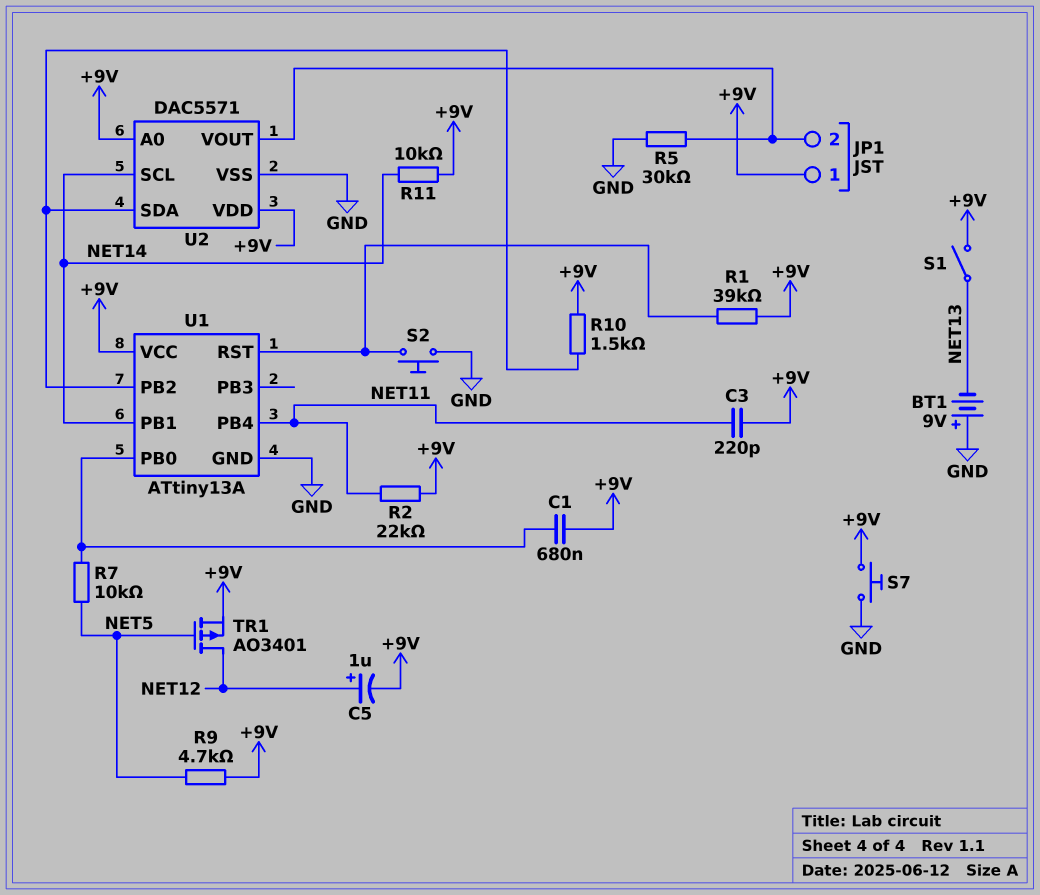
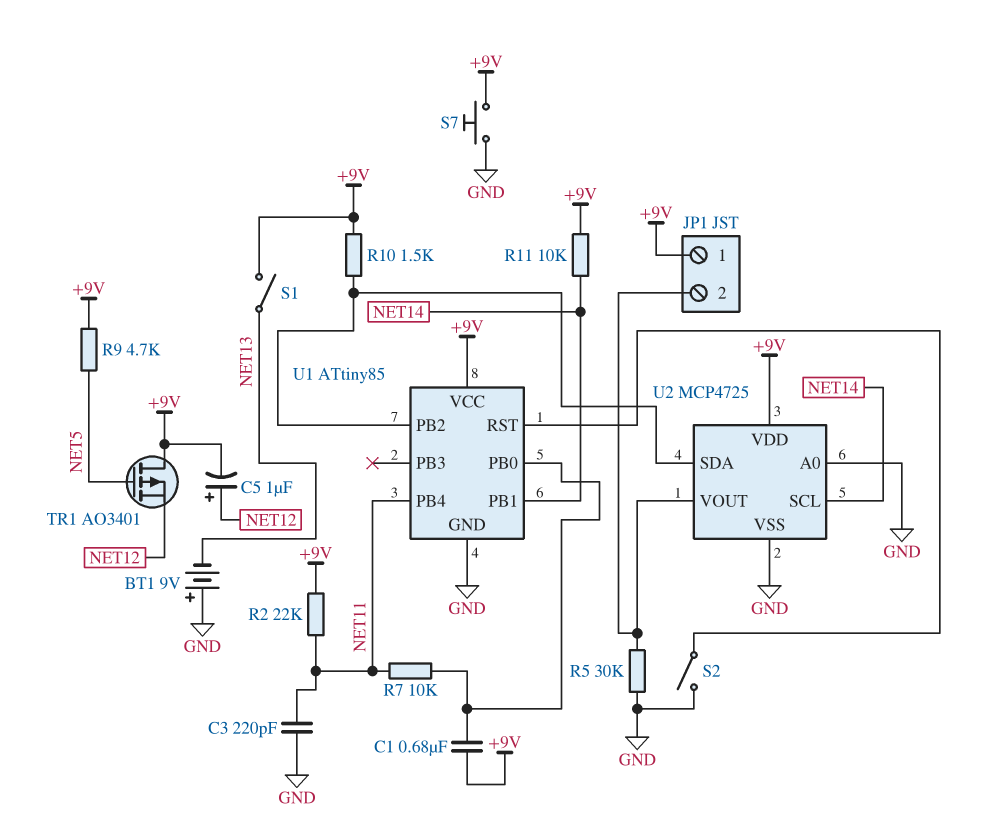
C3: 220pF (+9V, NET11) -> 220pF (GND, NET11)
R1: 39k (+9V, U1/RST) -> none
R7: 10k (NET5, U1/PB0) -> 10k (NET11, U1/PB0)
S2: button (GND, U1/RST) -> switch (GND, U1/RST)
TR1: PMOS AO3401 (G NET5, D NET12, S +9V) -> PMOS AO3401 (G NET5, D +9V, S NET12)
U1: ATtiny13A -> ATtiny85
U2: DAC5571 -> MCP4725
U2 pin A0: +9V -> GND

